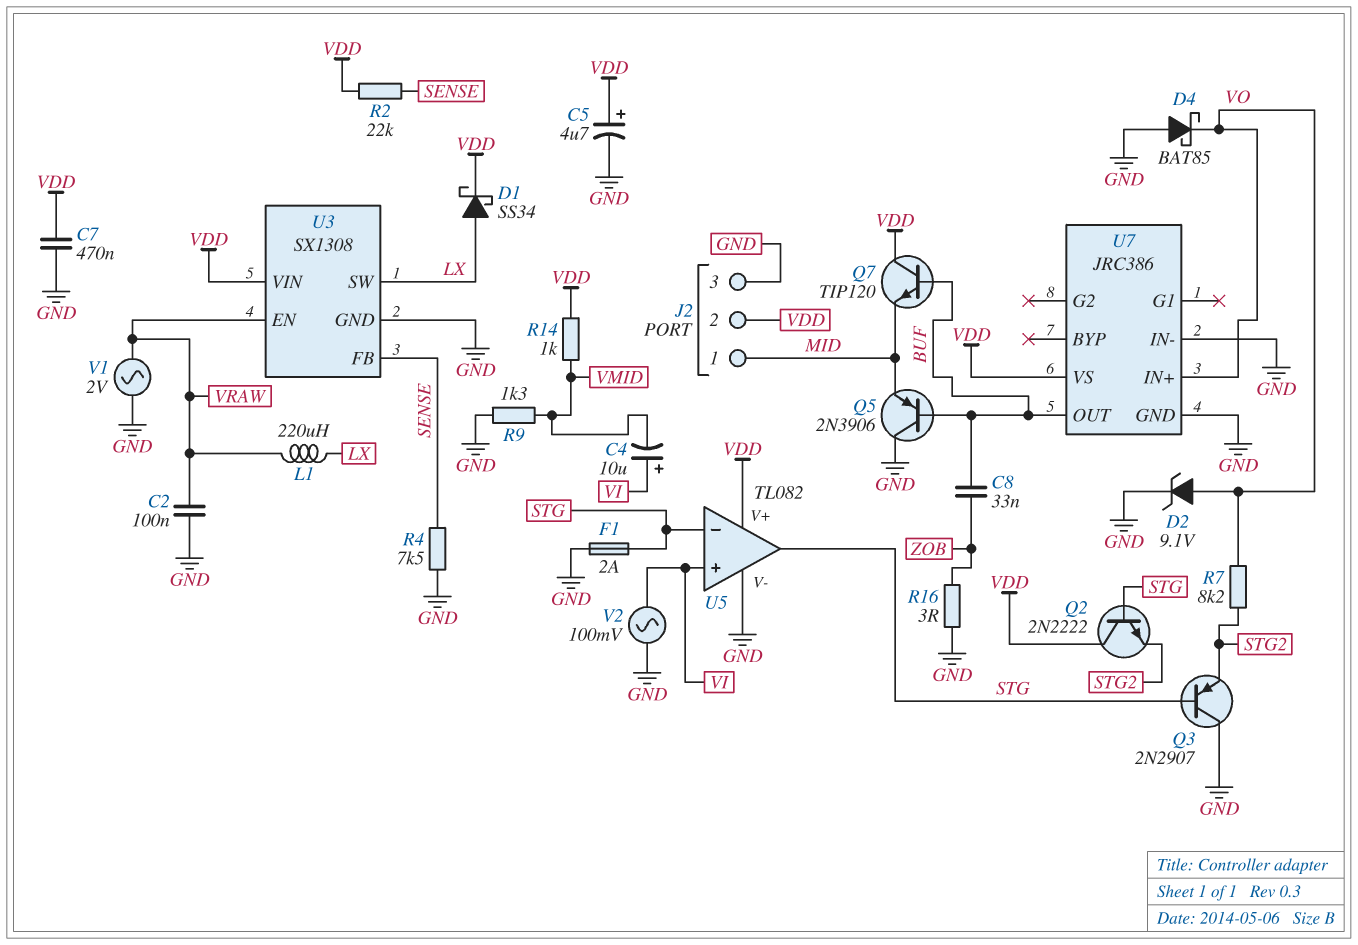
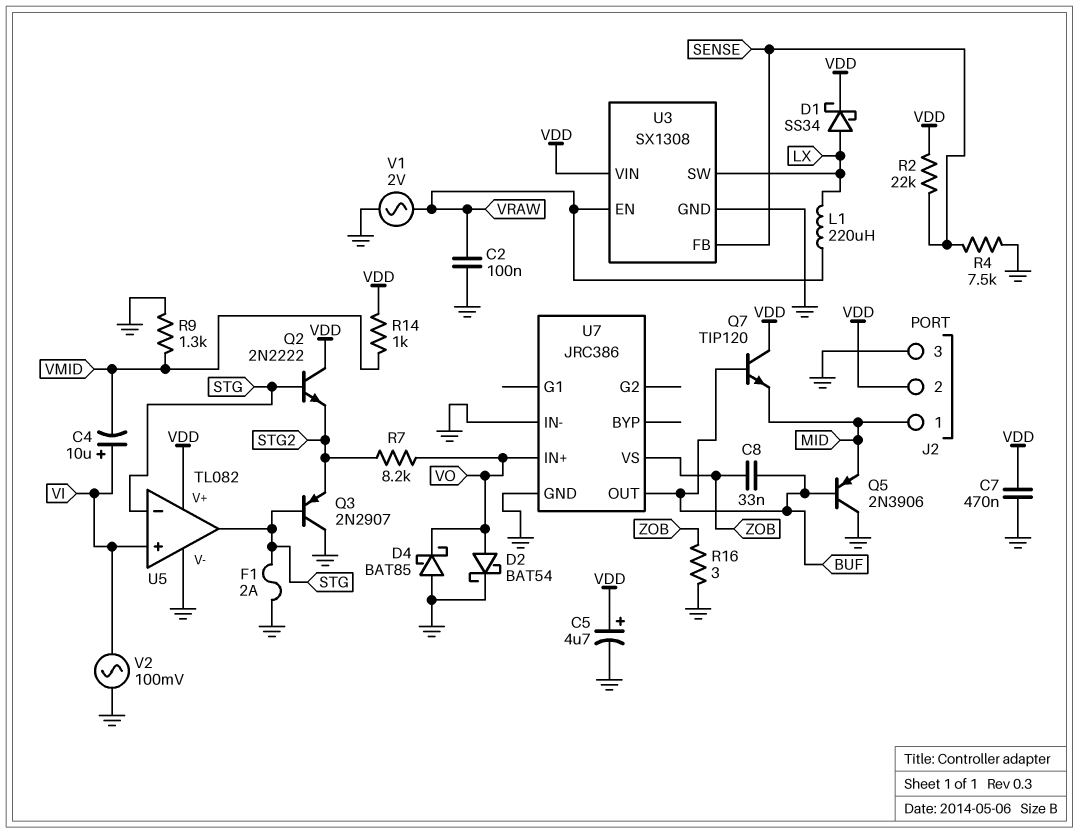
D2: zener 9.1V (A VO, K GND) -> schottky BAT54 (A VO, K GND)
U7 pin VS: VDD -> ZOB

